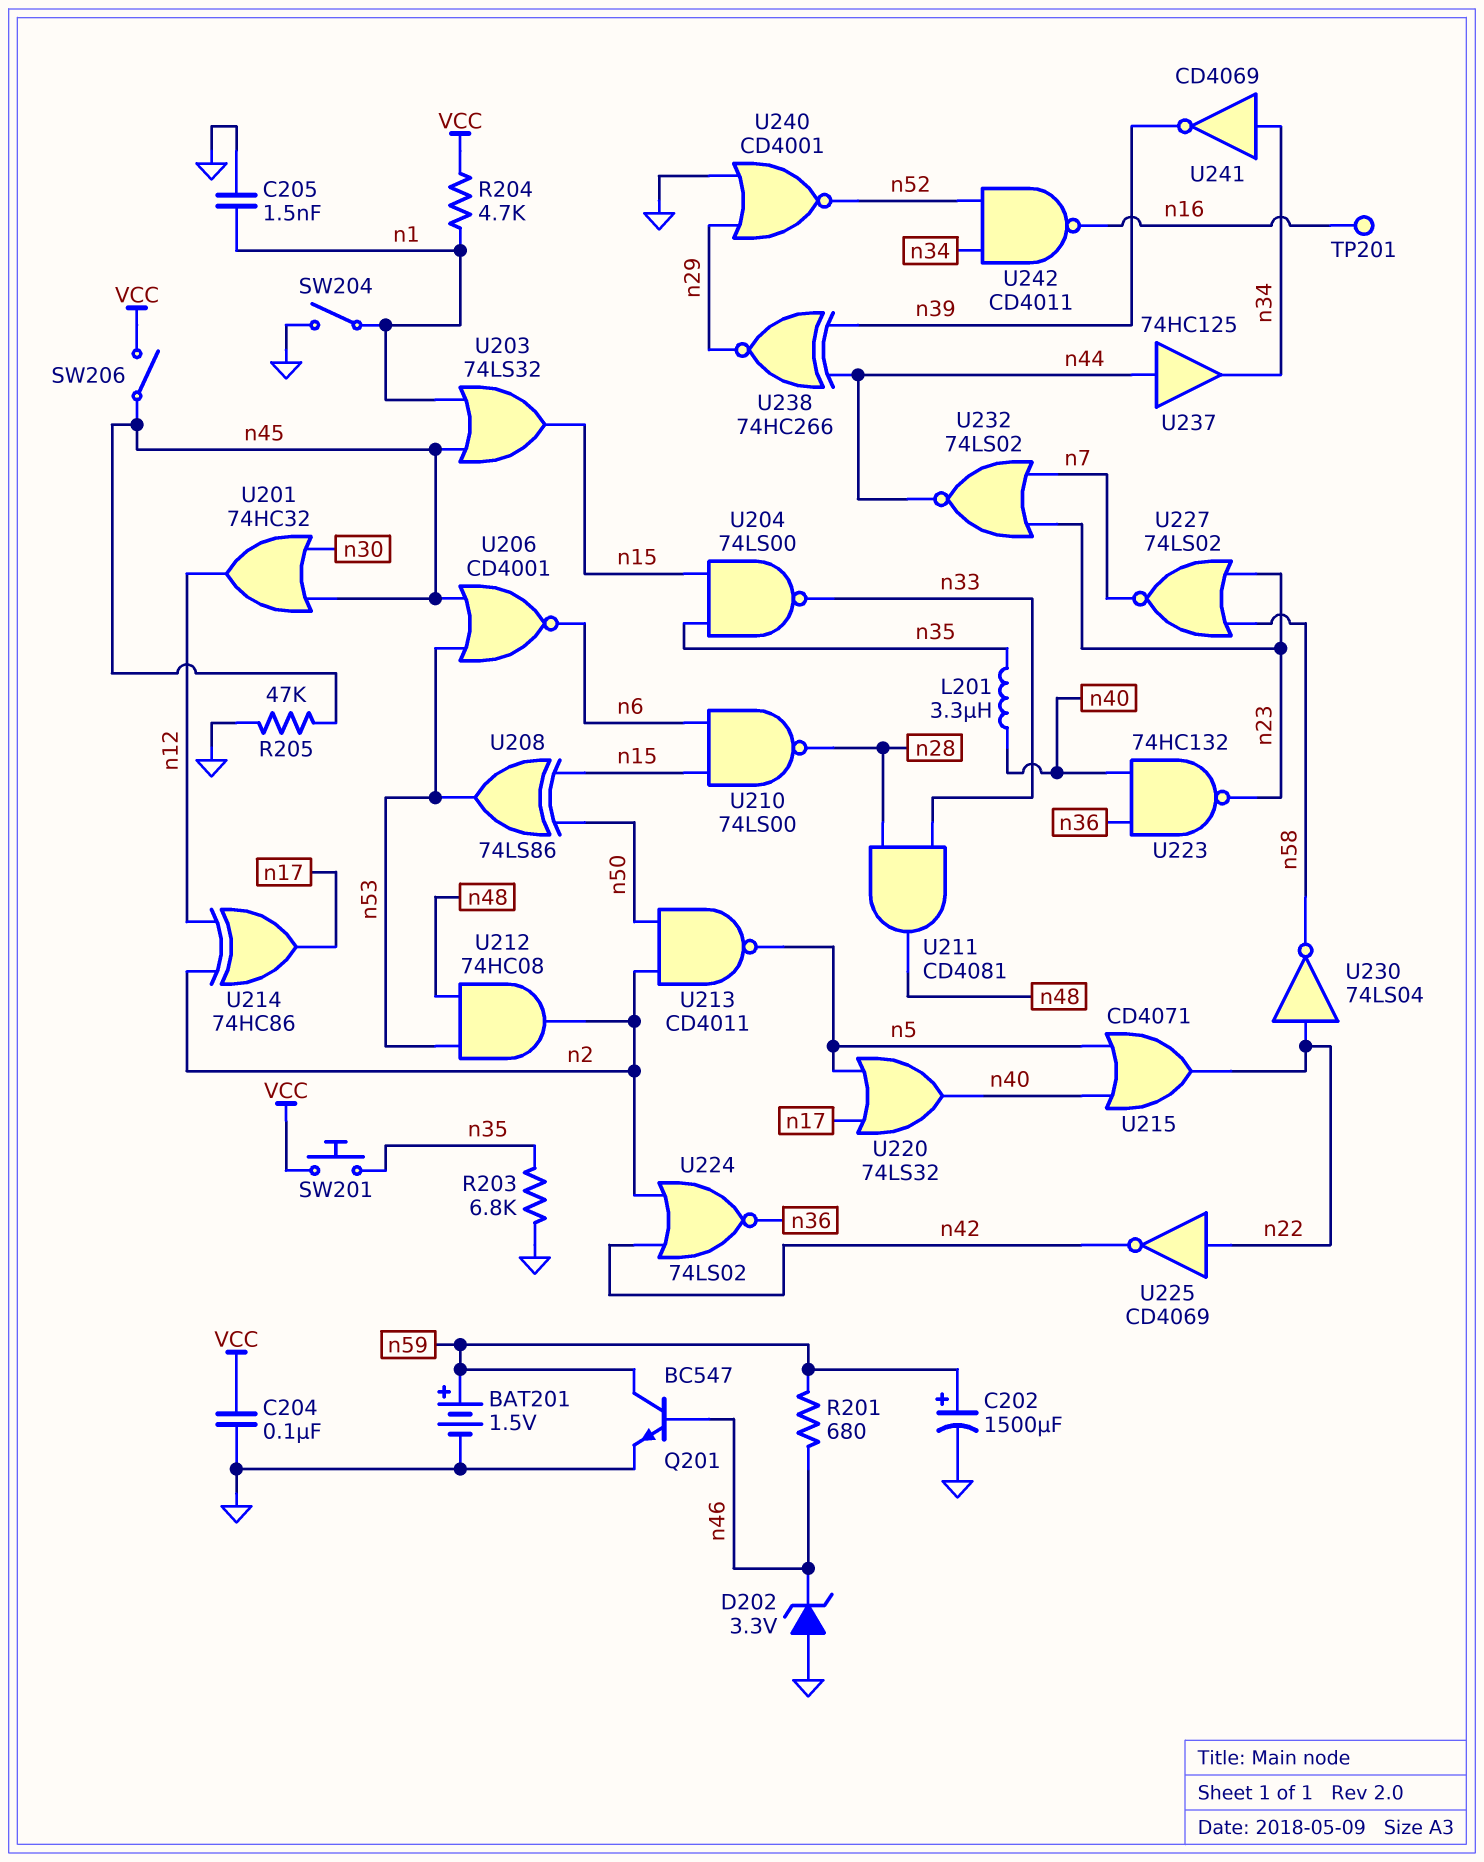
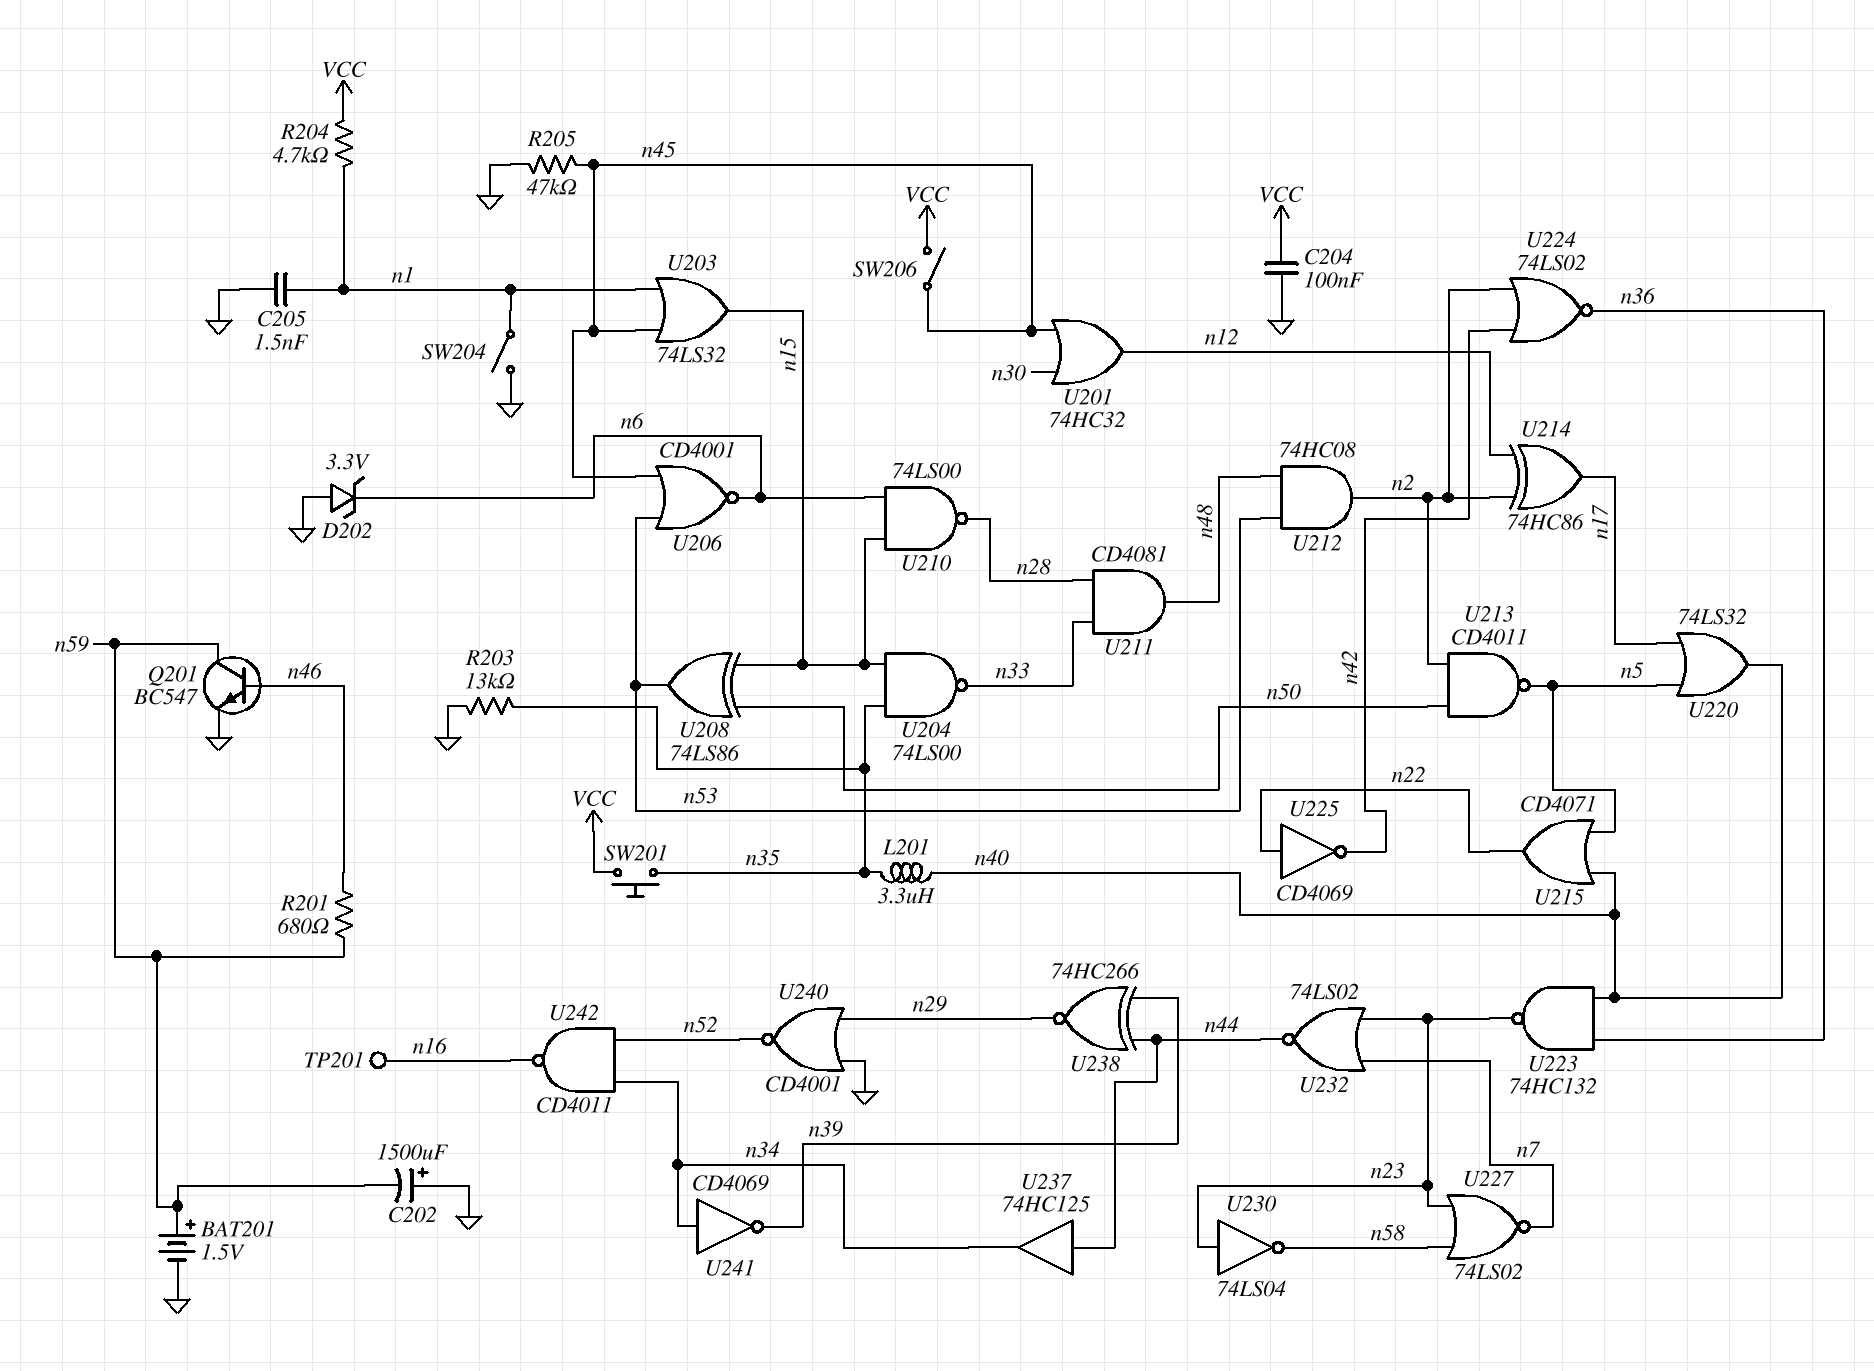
C202: 1500uF (plus n59, minus GND) -> 1500uF (plus GND, minus n59)
D202: zener 3.3V (A GND, K n46) -> zener 3.3V (A GND, K n6)
R203: 6.8k (GND, n35) -> 13k (GND, n35)
U230: NOT 74LS04 (in n22, out n58) -> NOT 74LS04 (in n23, out n58)

